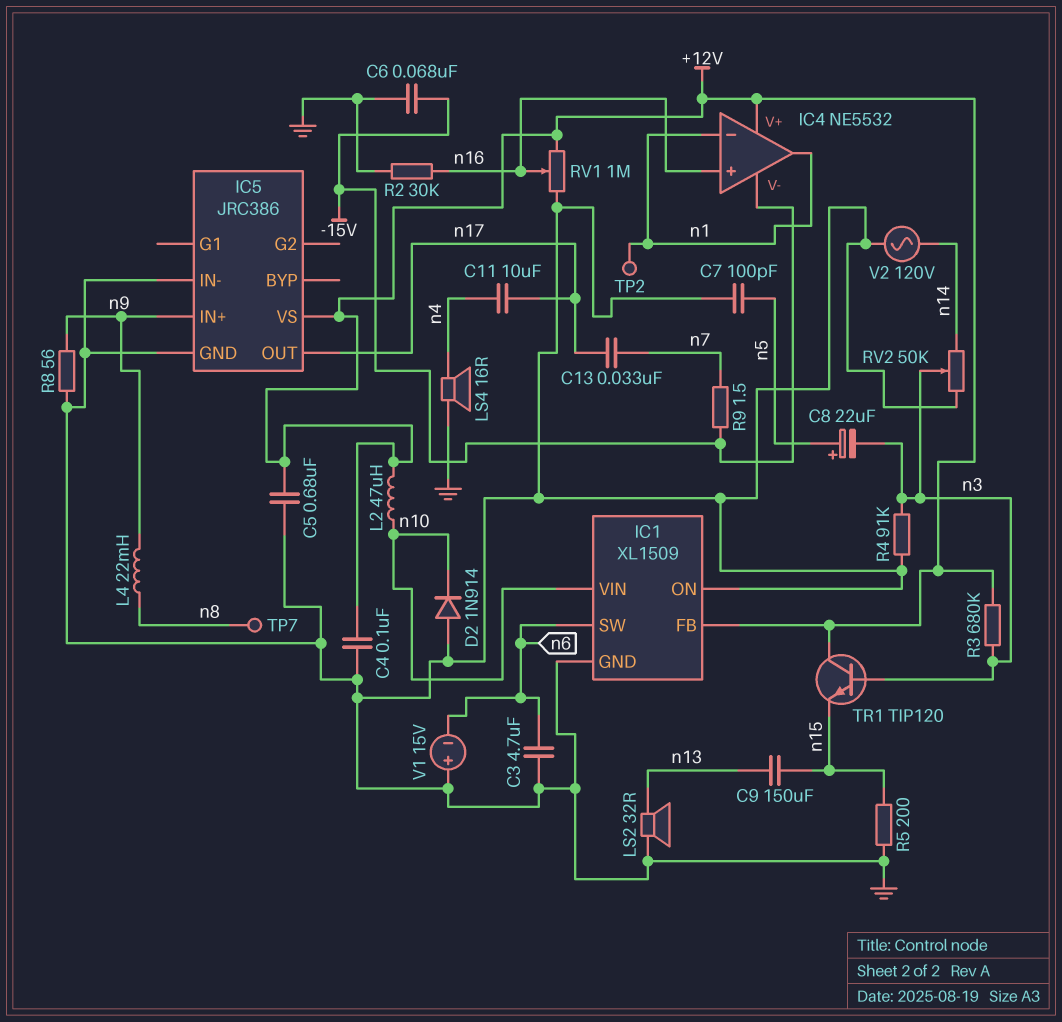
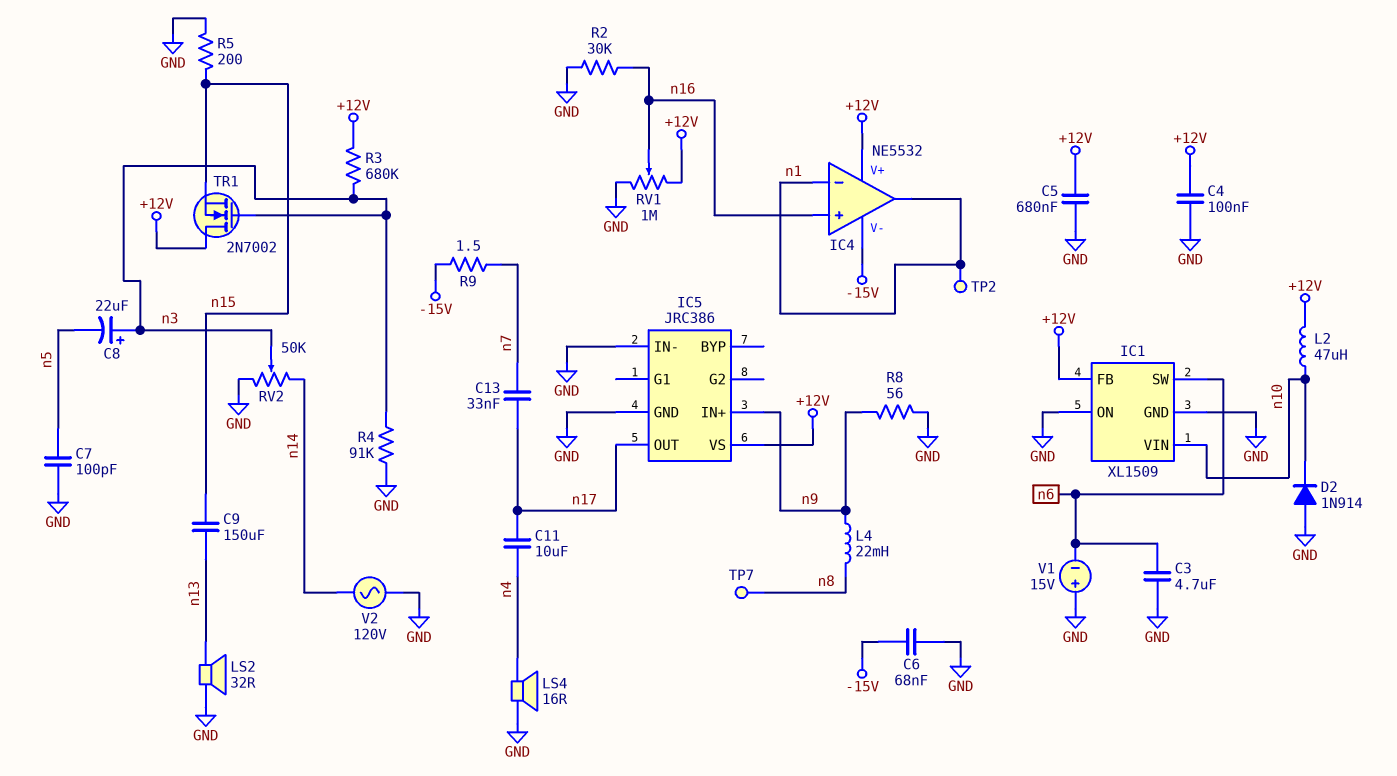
C8: 22uF (plus n5, minus n3) -> 22uF (plus n3, minus n5)
TR1: NPN TIP120 (B n3, C +12V, E n15) -> NMOS 2N7002 (G n3, D +12V, S n15)

